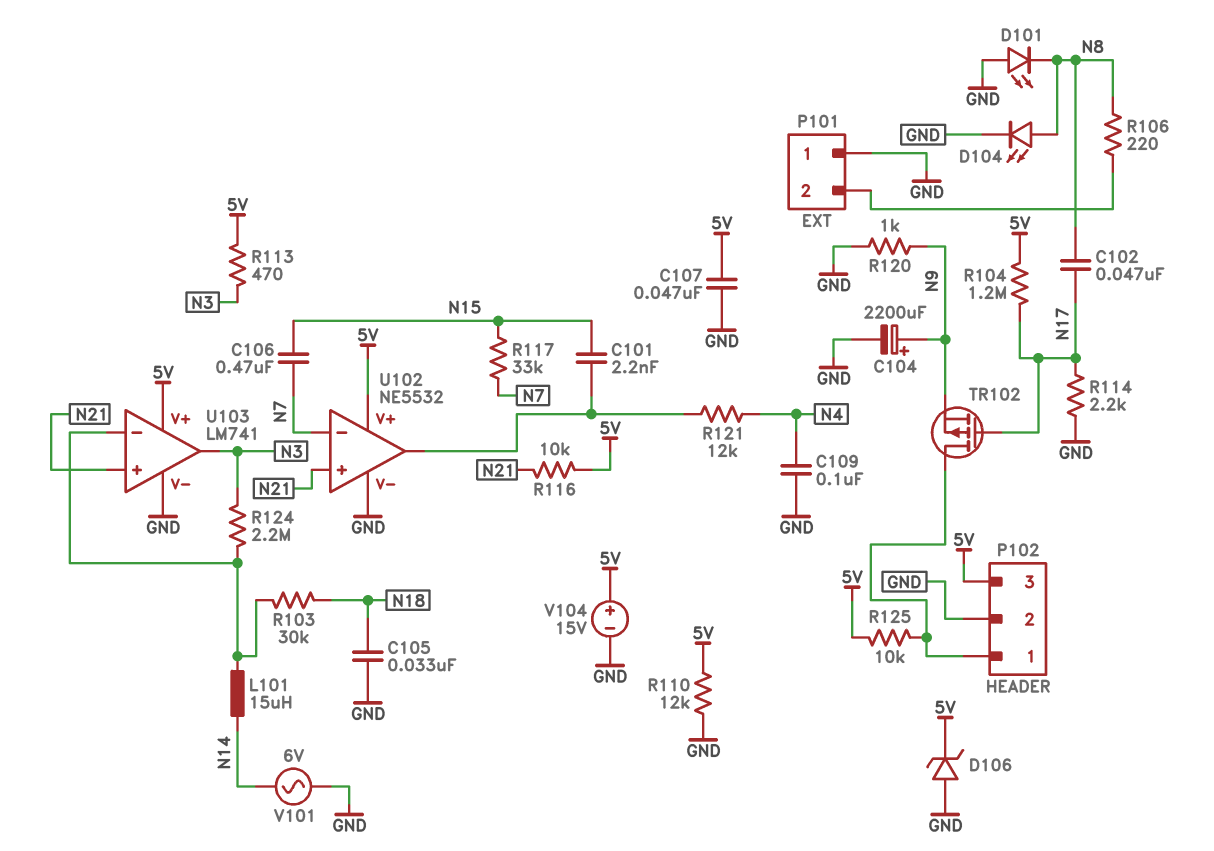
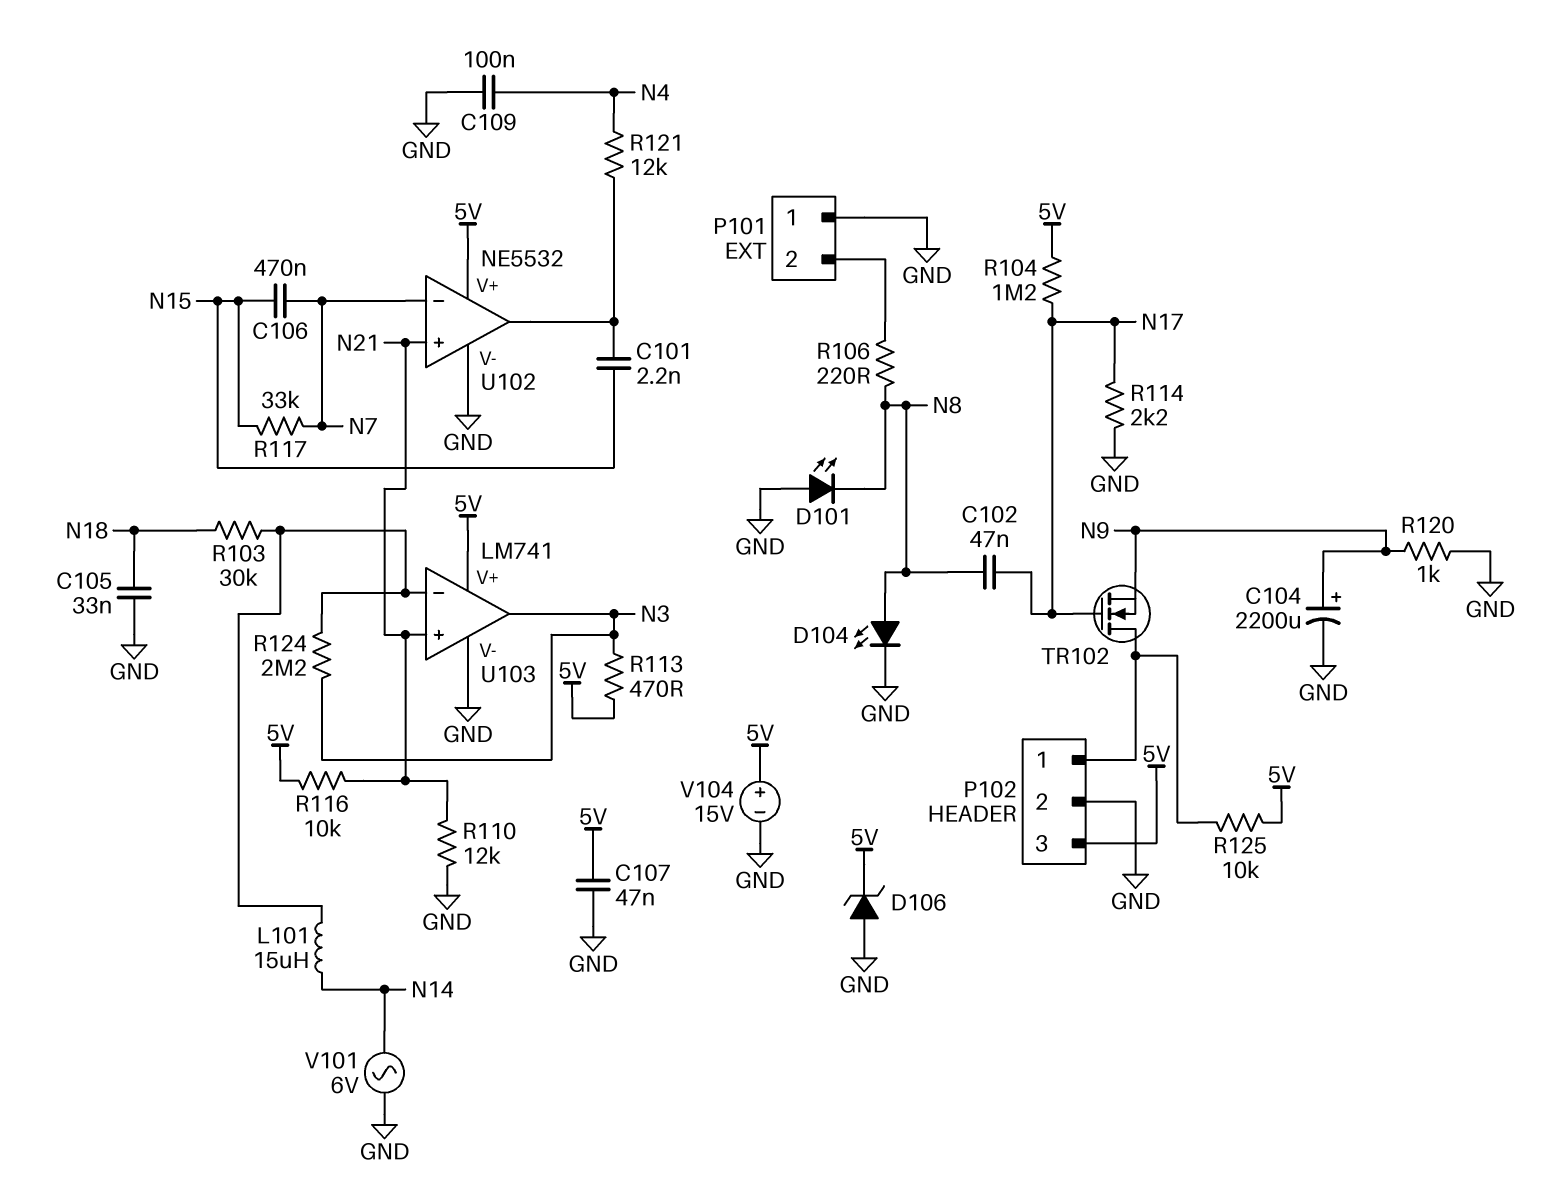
R110: 12k (5V, GND) -> 12k (GND, N21)
TR102: PMOS (G N17, D P102/1, S N9) -> NMOS (G N17, D P102/1, S N9)

